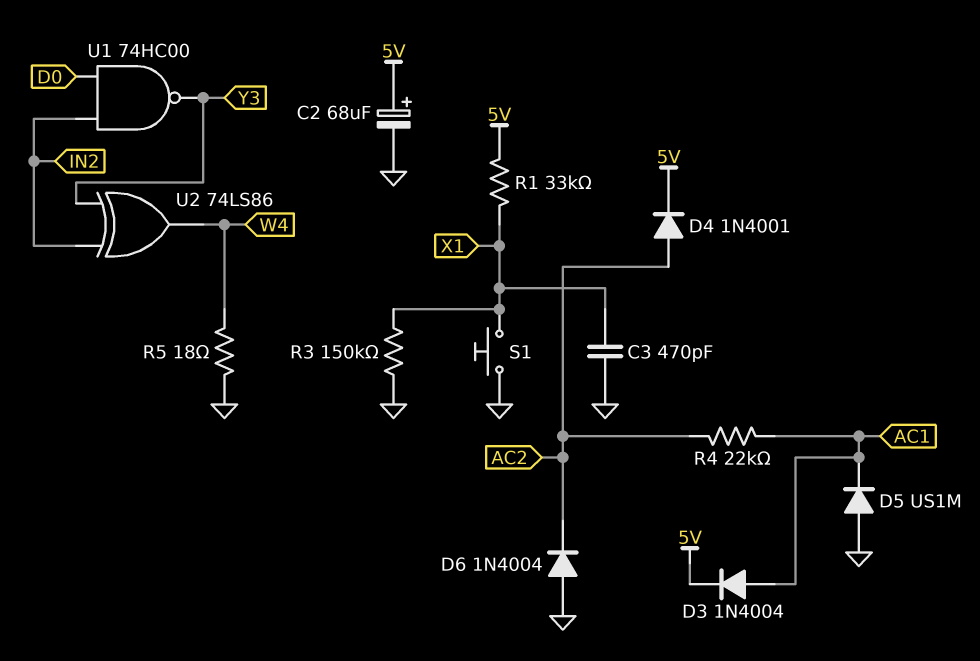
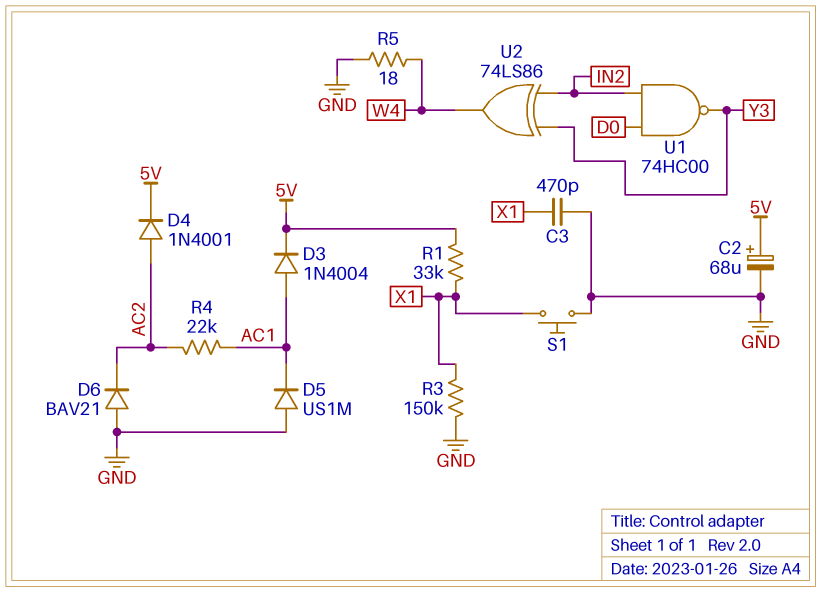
D6: diode 1N4004 (A GND, K AC2) -> diode BAV21 (A GND, K AC2)

